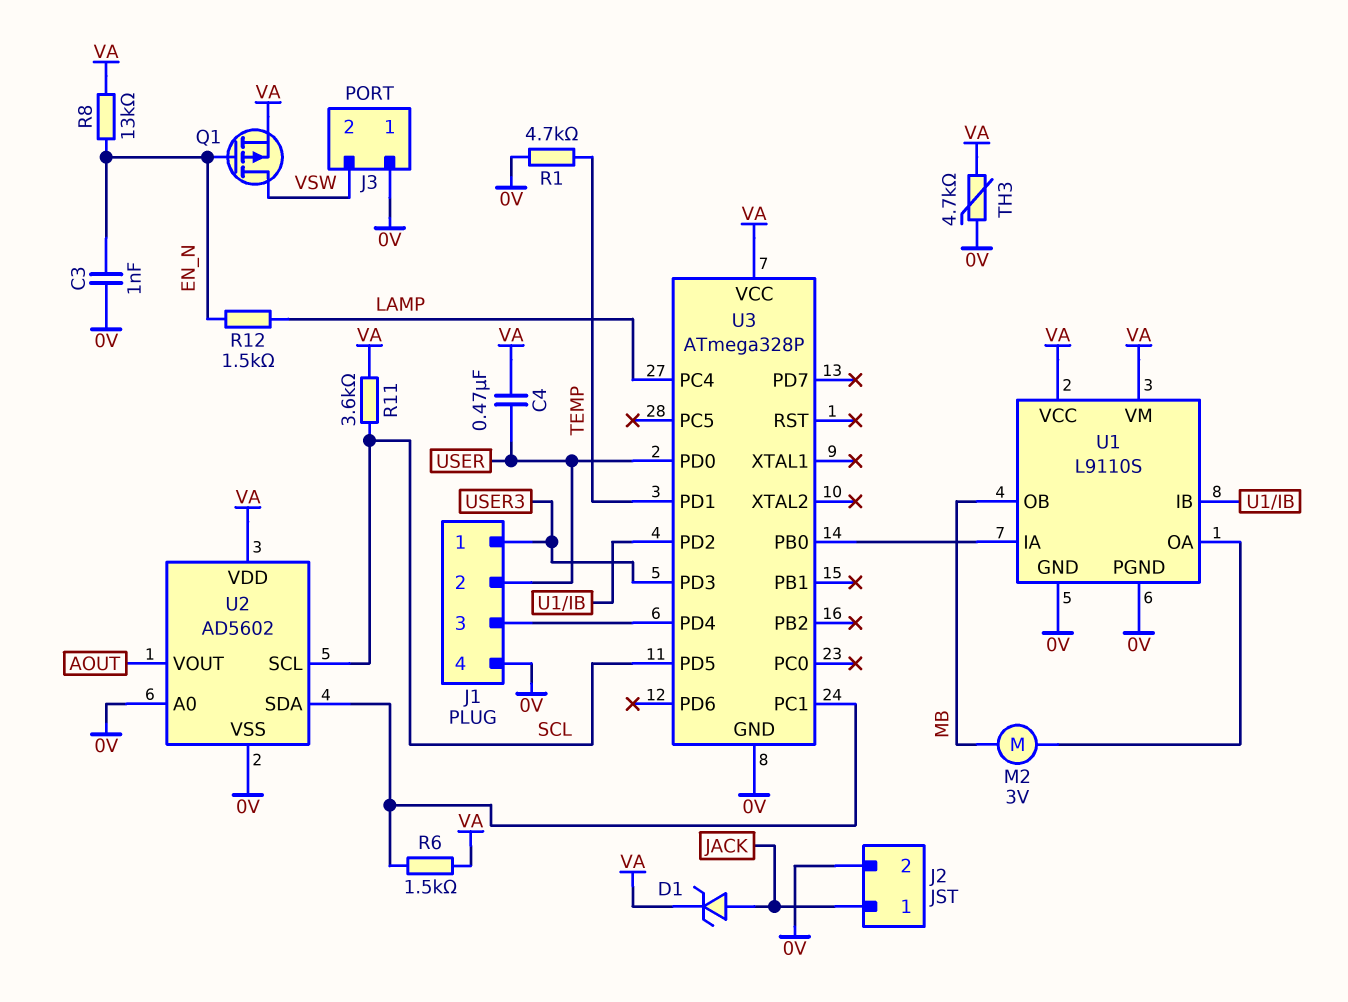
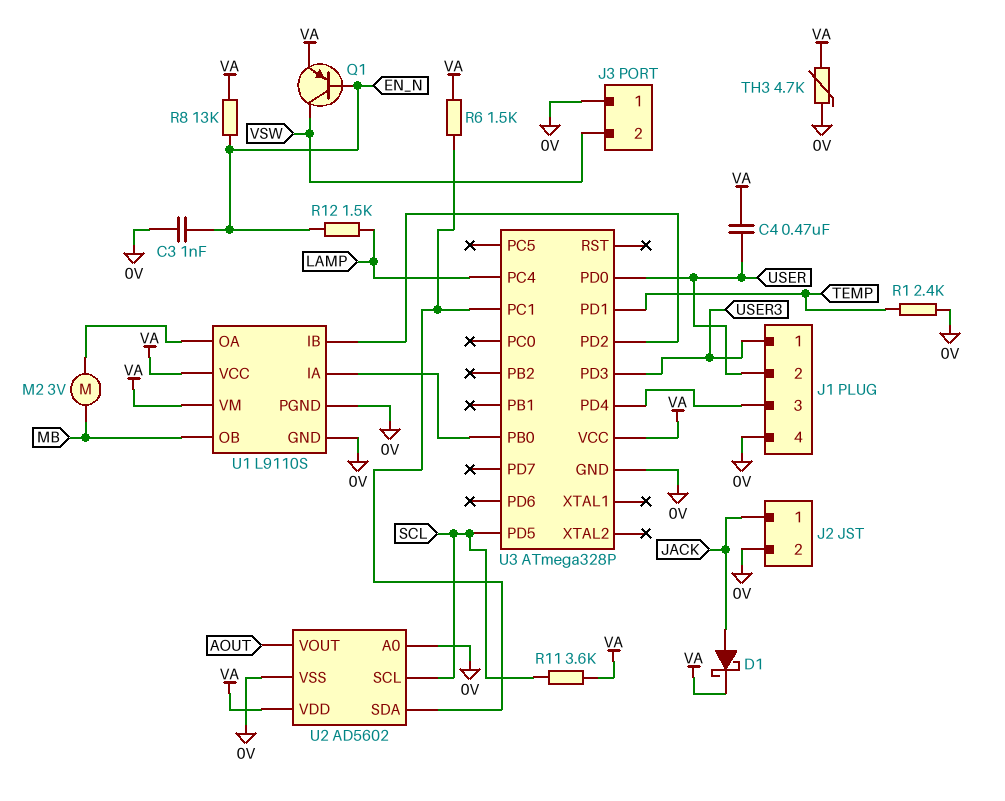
D1: zener (A JACK, K VA) -> schottky (A JACK, K VA)
Q1: PMOS (G EN_N, D VSW, S VA) -> PNP (B EN_N, C VSW, E VA)
R1: 4.7k (0V, TEMP) -> 2.4k (0V, TEMP)

